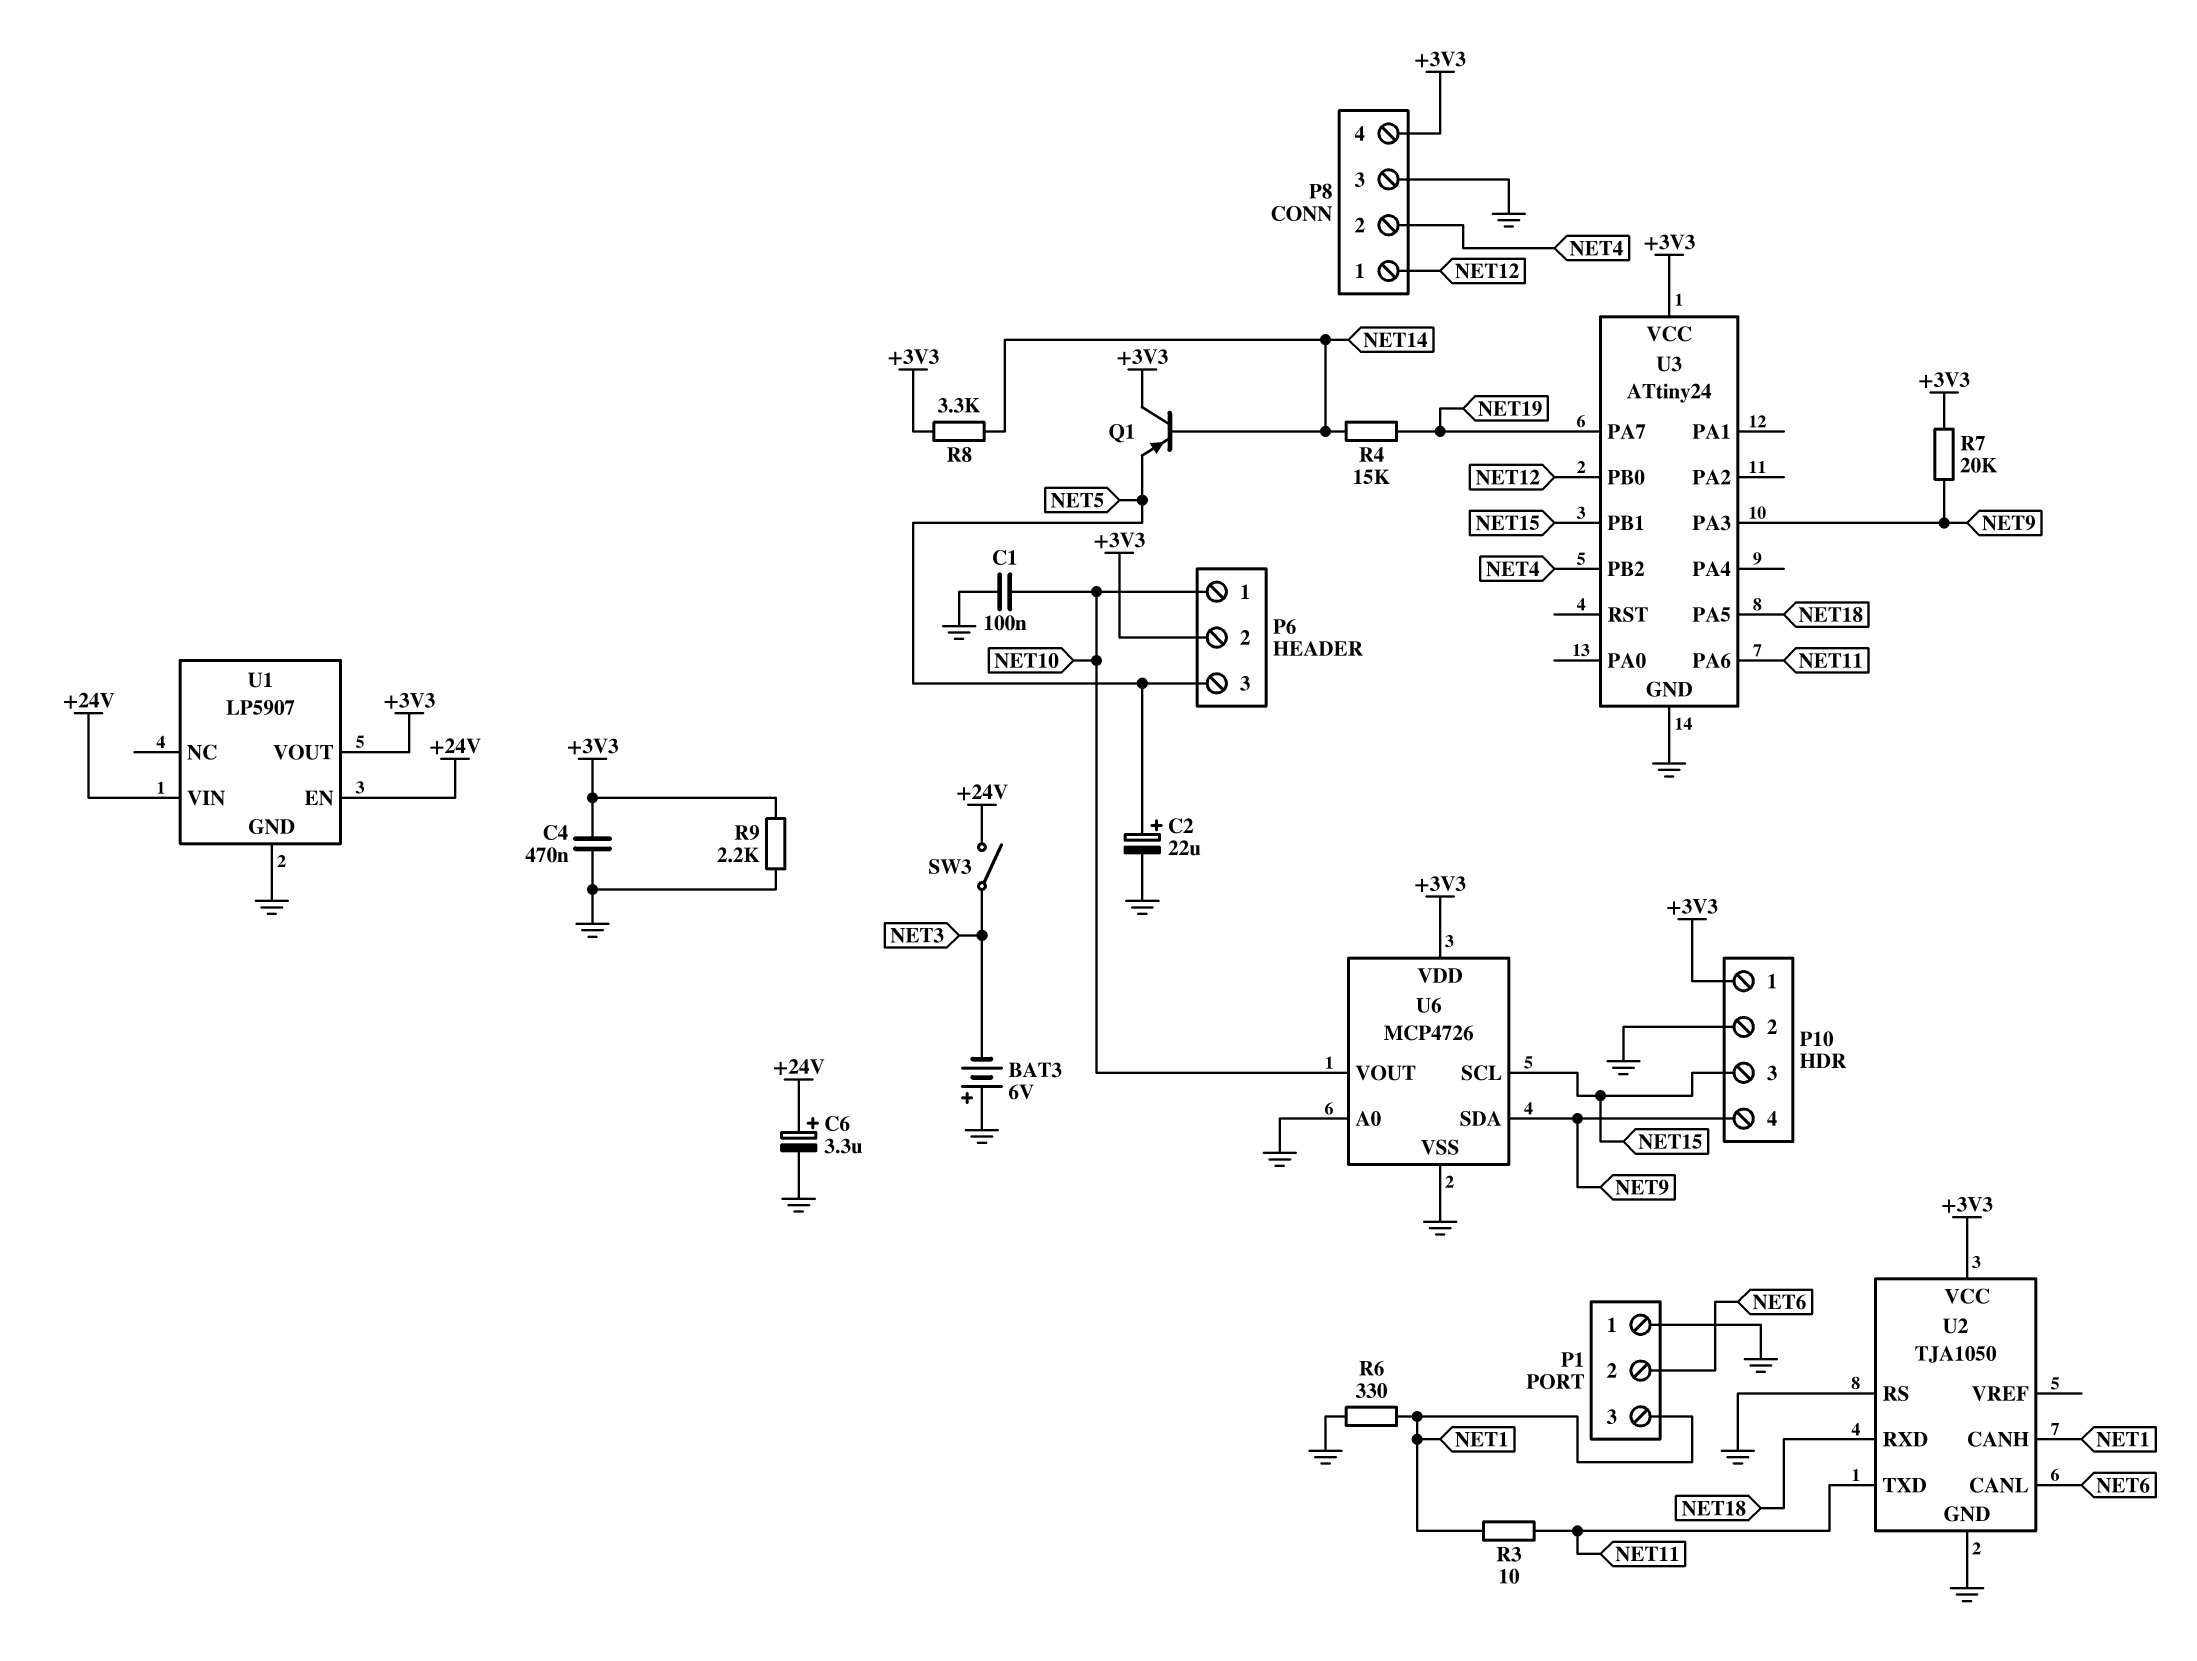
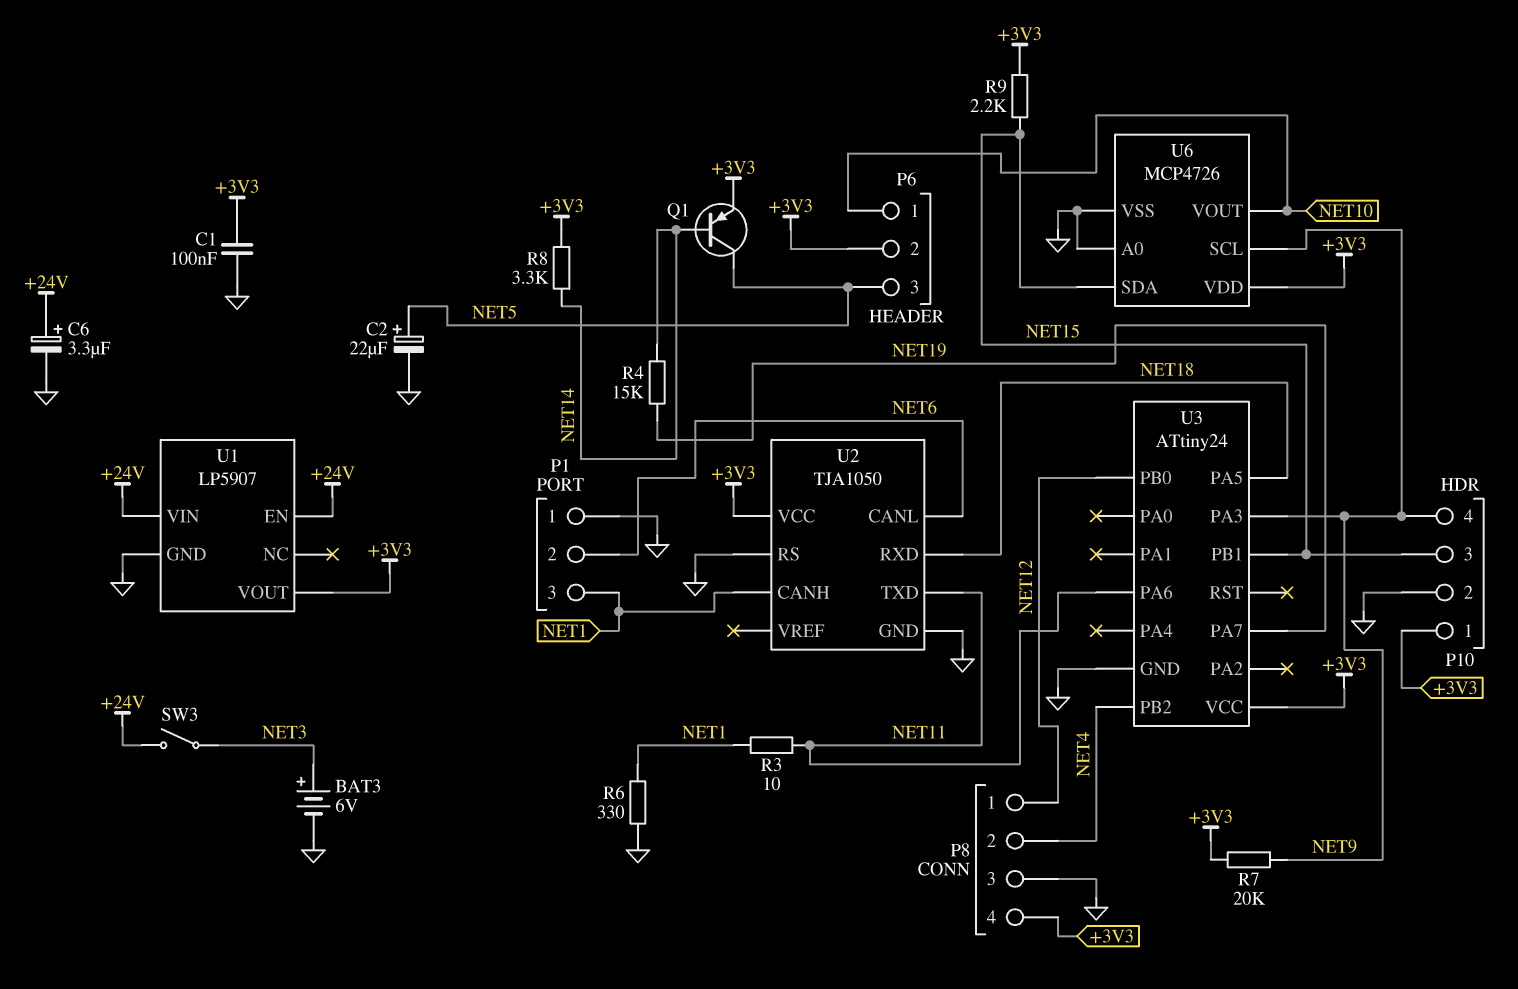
BAT3: 6V (plus GND, minus NET3) -> 6V (plus NET3, minus GND)
C1: 100nF (GND, NET10) -> 100nF (+3V3, GND)
C4: 470nF (+3V3, GND) -> none
Q1: PNP (B NET14, C +3V3, E NET5) -> PNP (B NET14, C NET5, E +3V3)
R9: 2.2k (+3V3, GND) -> 2.2k (+3V3, NET15)
U6 pin SCL: NET15 -> NET9
U6 pin SDA: NET9 -> NET15

